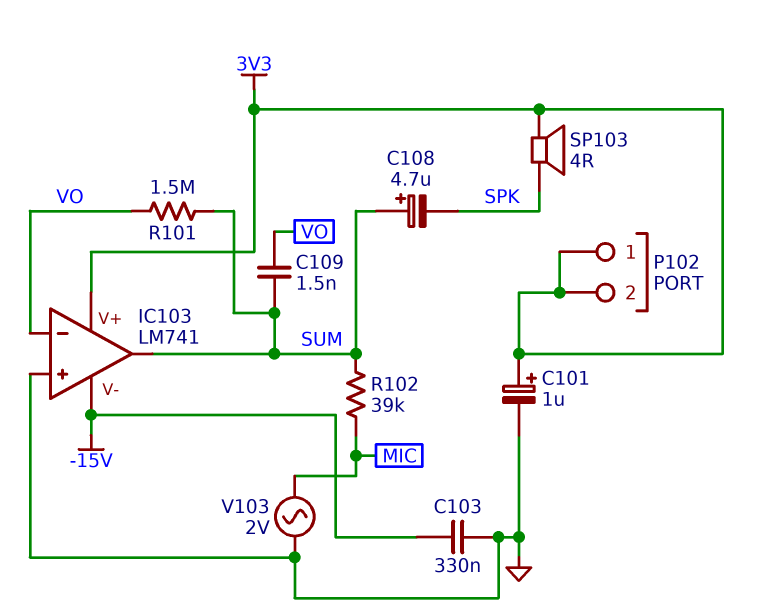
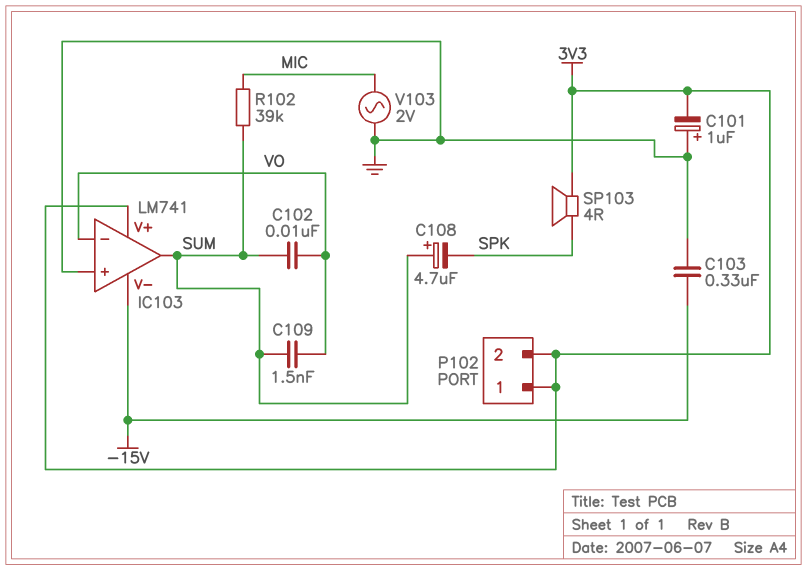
C101: 1uF (plus 3V3, minus GND) -> 1uF (plus GND, minus 3V3)
C102: none -> 10nF (SUM, VO)
R101: 1.5M (SUM, VO) -> none

